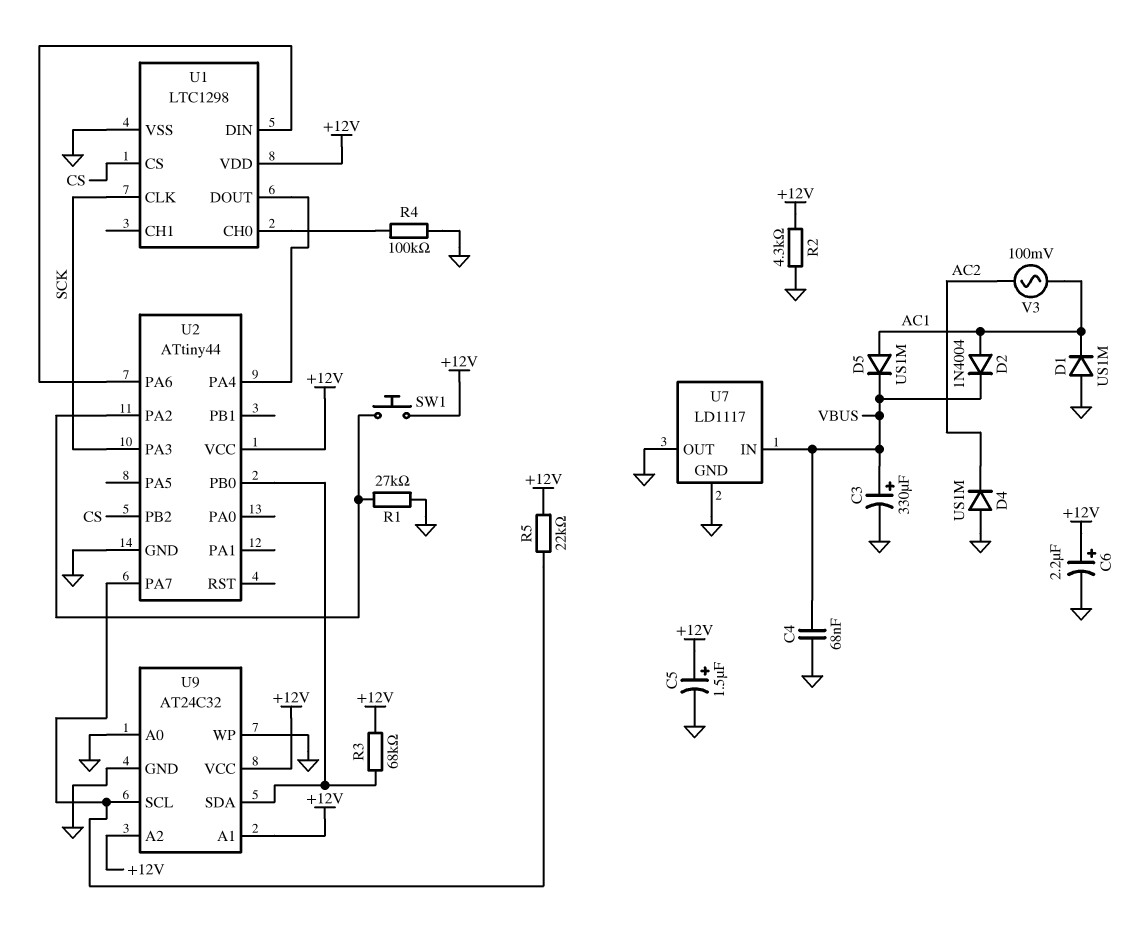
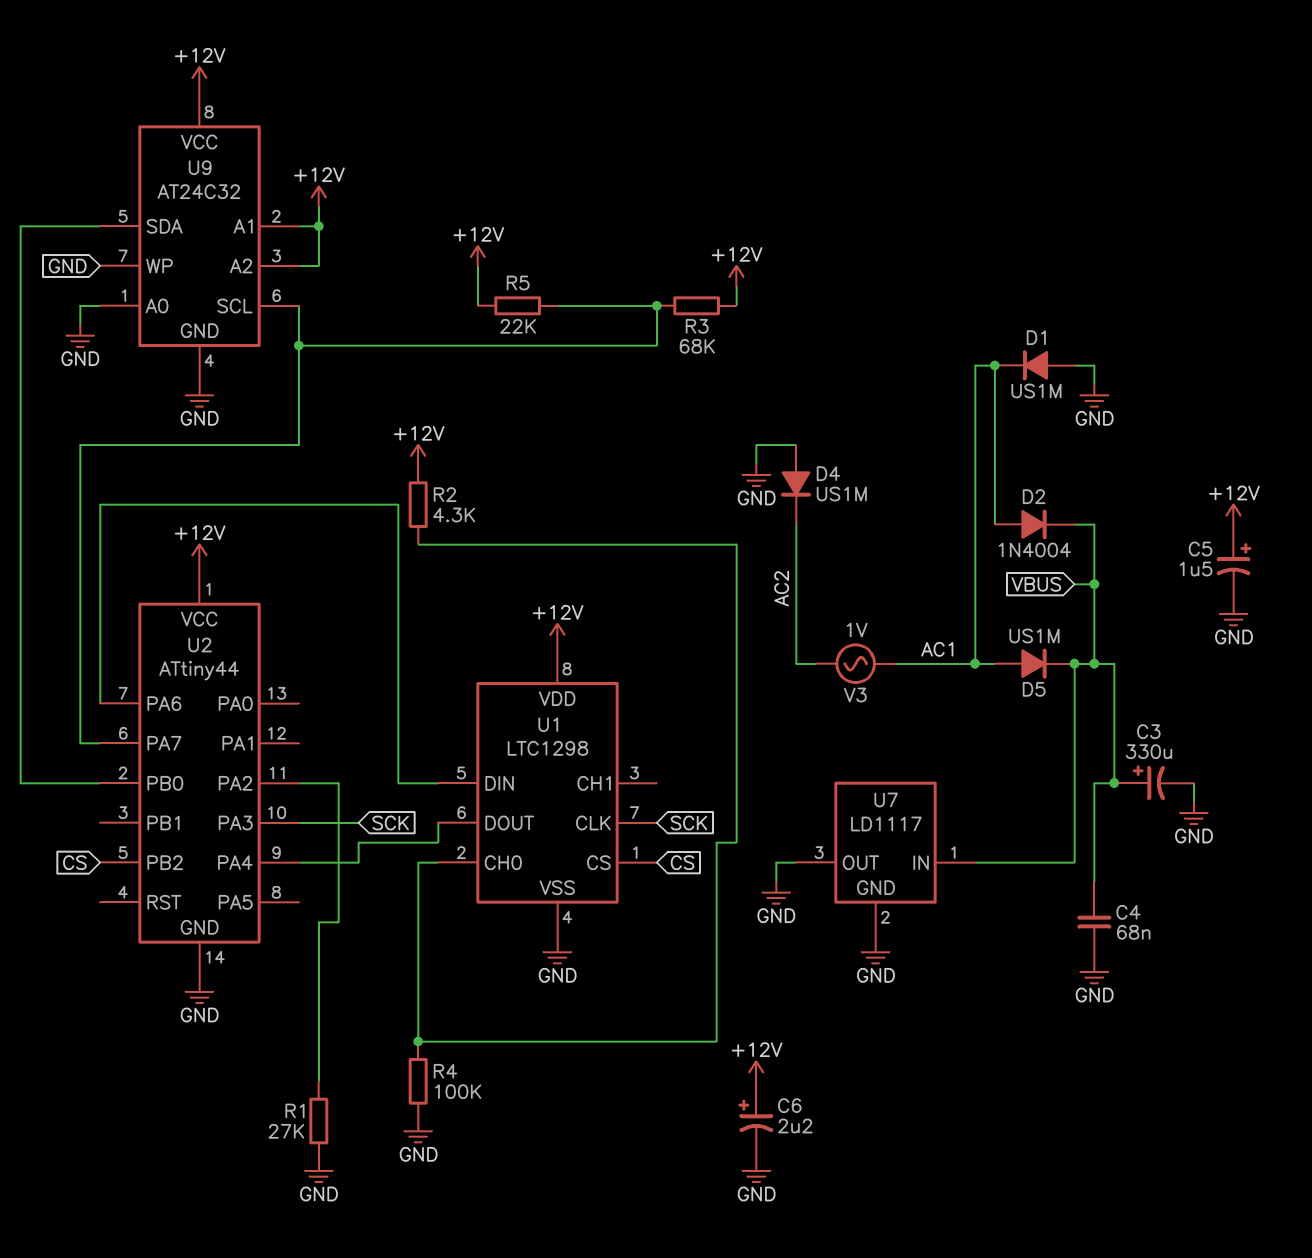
R2: 4.3k (+12V, GND) -> 4.3k (+12V, U1/CH0)
R3: 68k (+12V, U2/PB0) -> 68k (+12V, U2/PA7)
SW1: button (+12V, U2/PA2) -> none
V3: AC 100mV (AC1, AC2) -> AC 1V (AC1, AC2)

